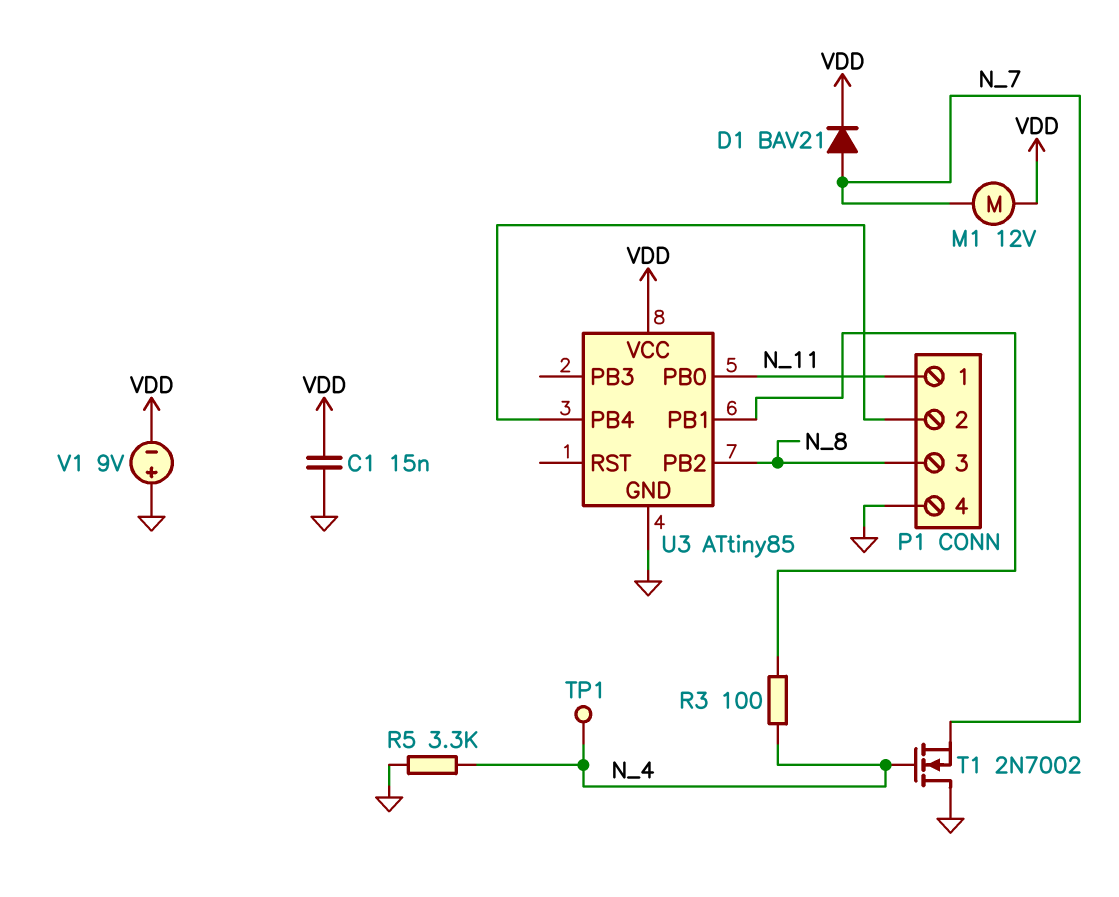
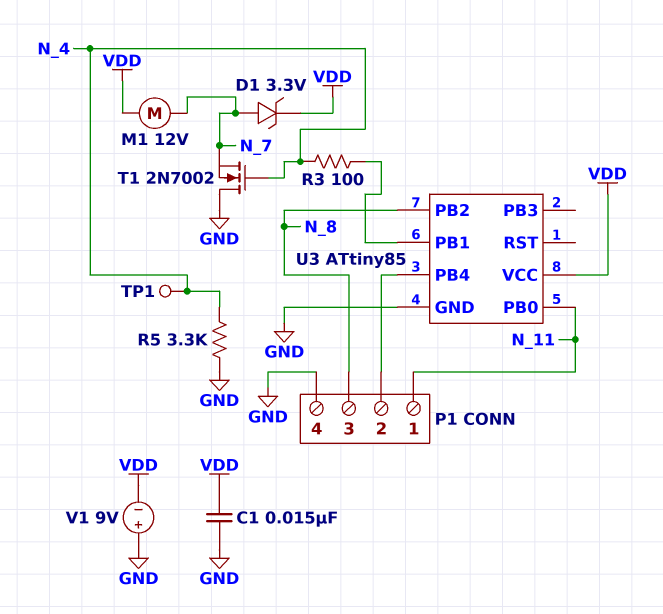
D1: diode BAV21 (A N_7, K VDD) -> zener 3.3V (A N_7, K VDD)

